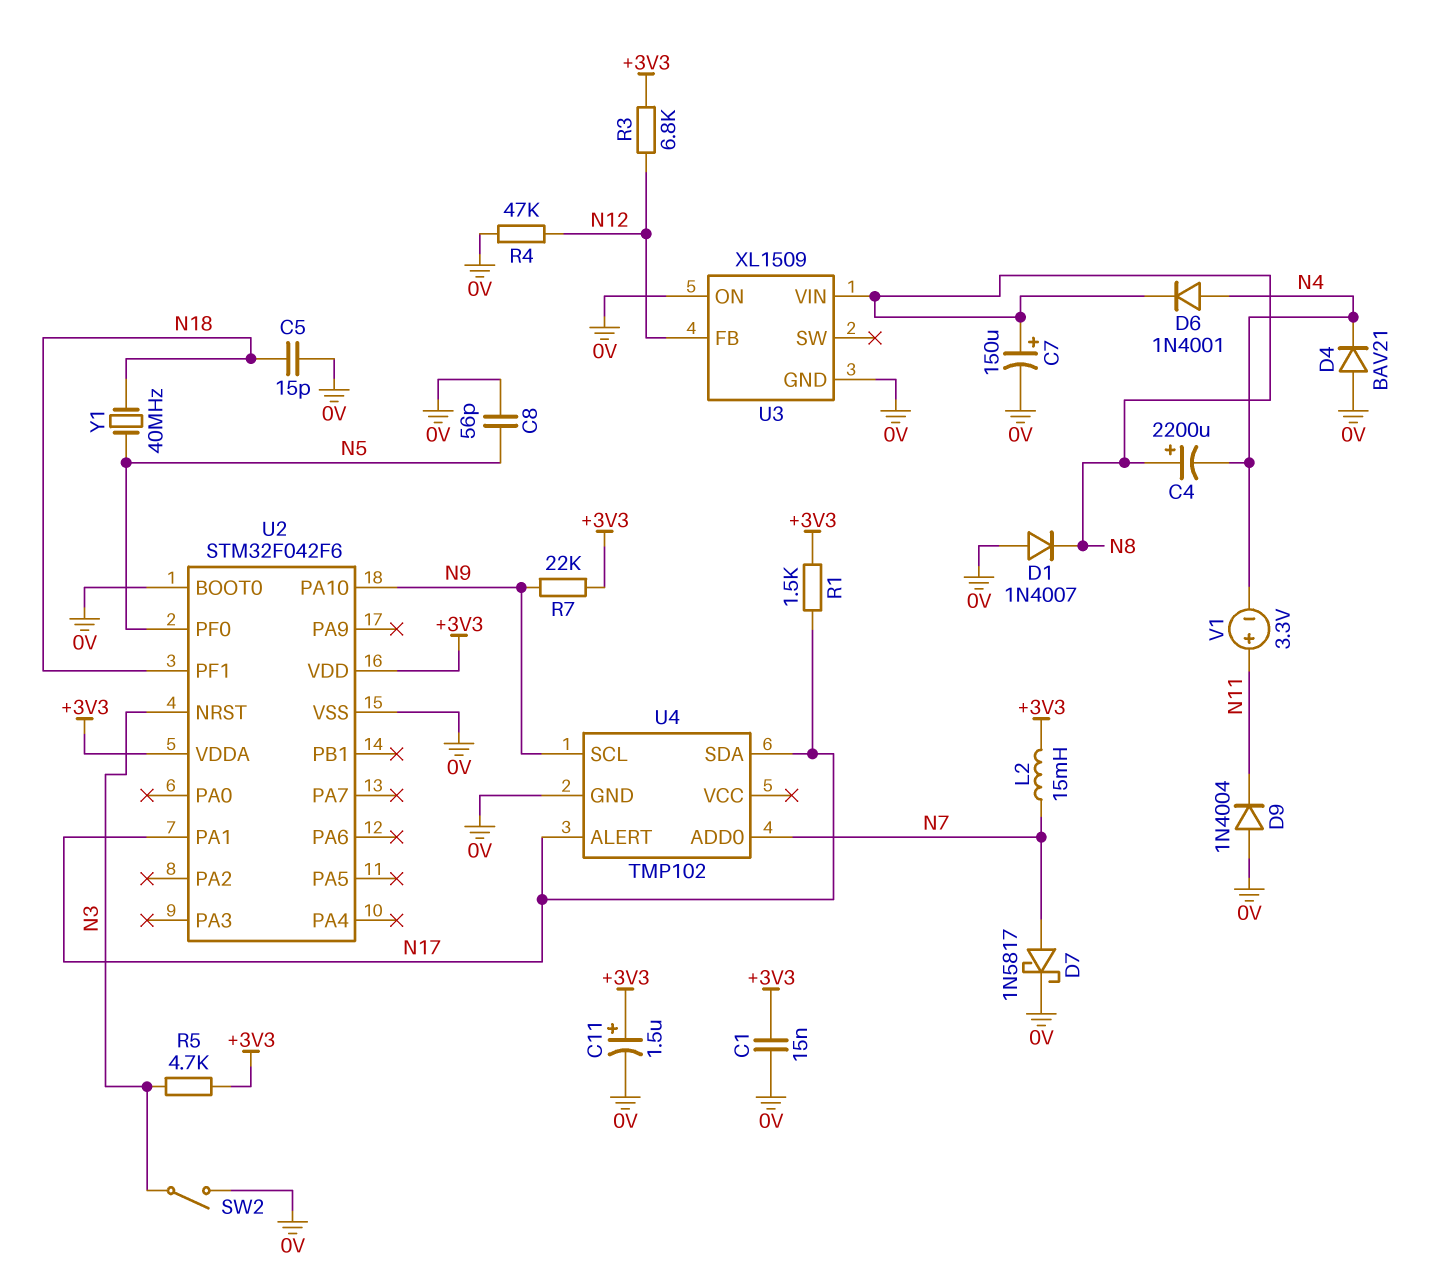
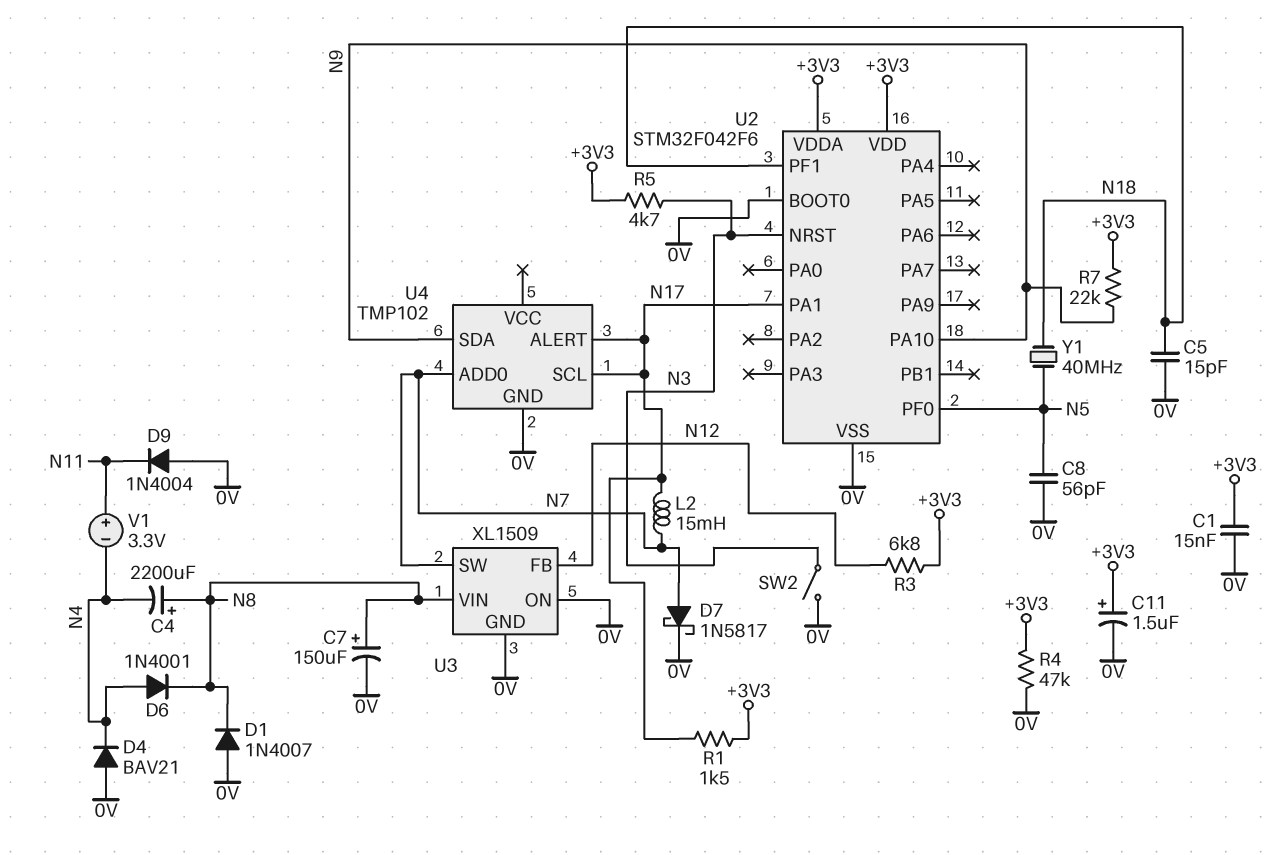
L2: 15mH (+3V3, N7) -> 15mH (N7, N17)
R4: 47k (0V, N12) -> 47k (+3V3, 0V)
U3 pin SW: none -> N7
U4 pin SCL: N9 -> N17
U4 pin SDA: N17 -> N9

